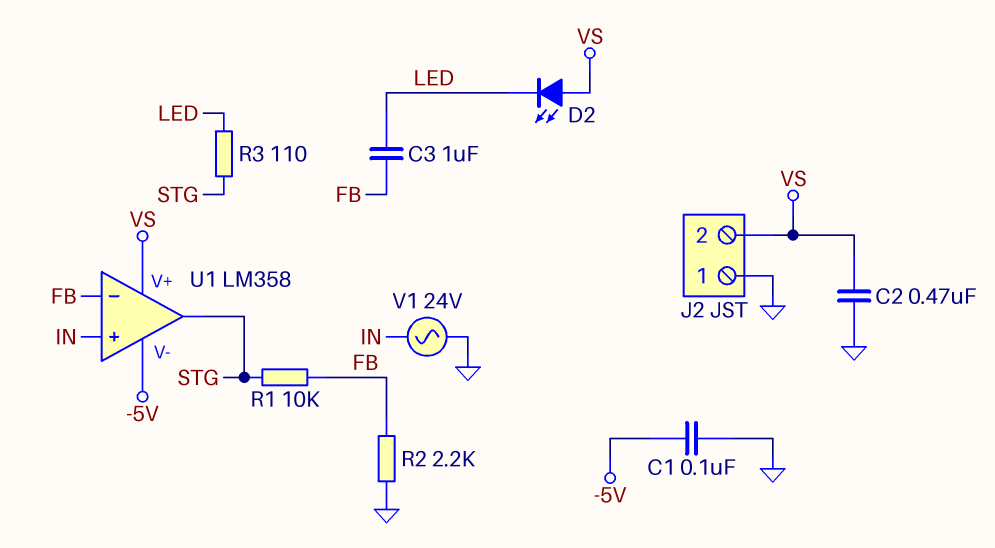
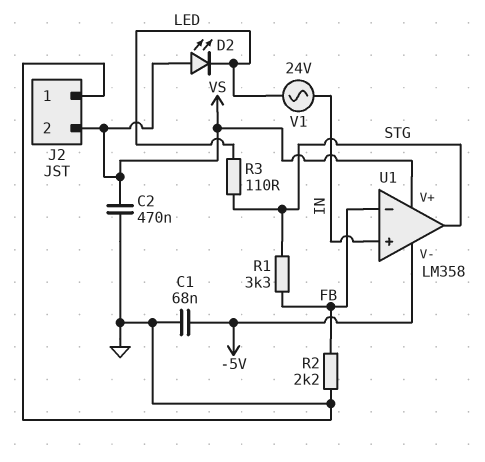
C1: 100nF (-5V, GND) -> 68nF (-5V, GND)
C3: 1uF (FB, LED) -> none
R1: 10k (FB, STG) -> 3.3k (FB, STG)
V1: AC 24V (GND, IN) -> AC 24V (IN, LED)

